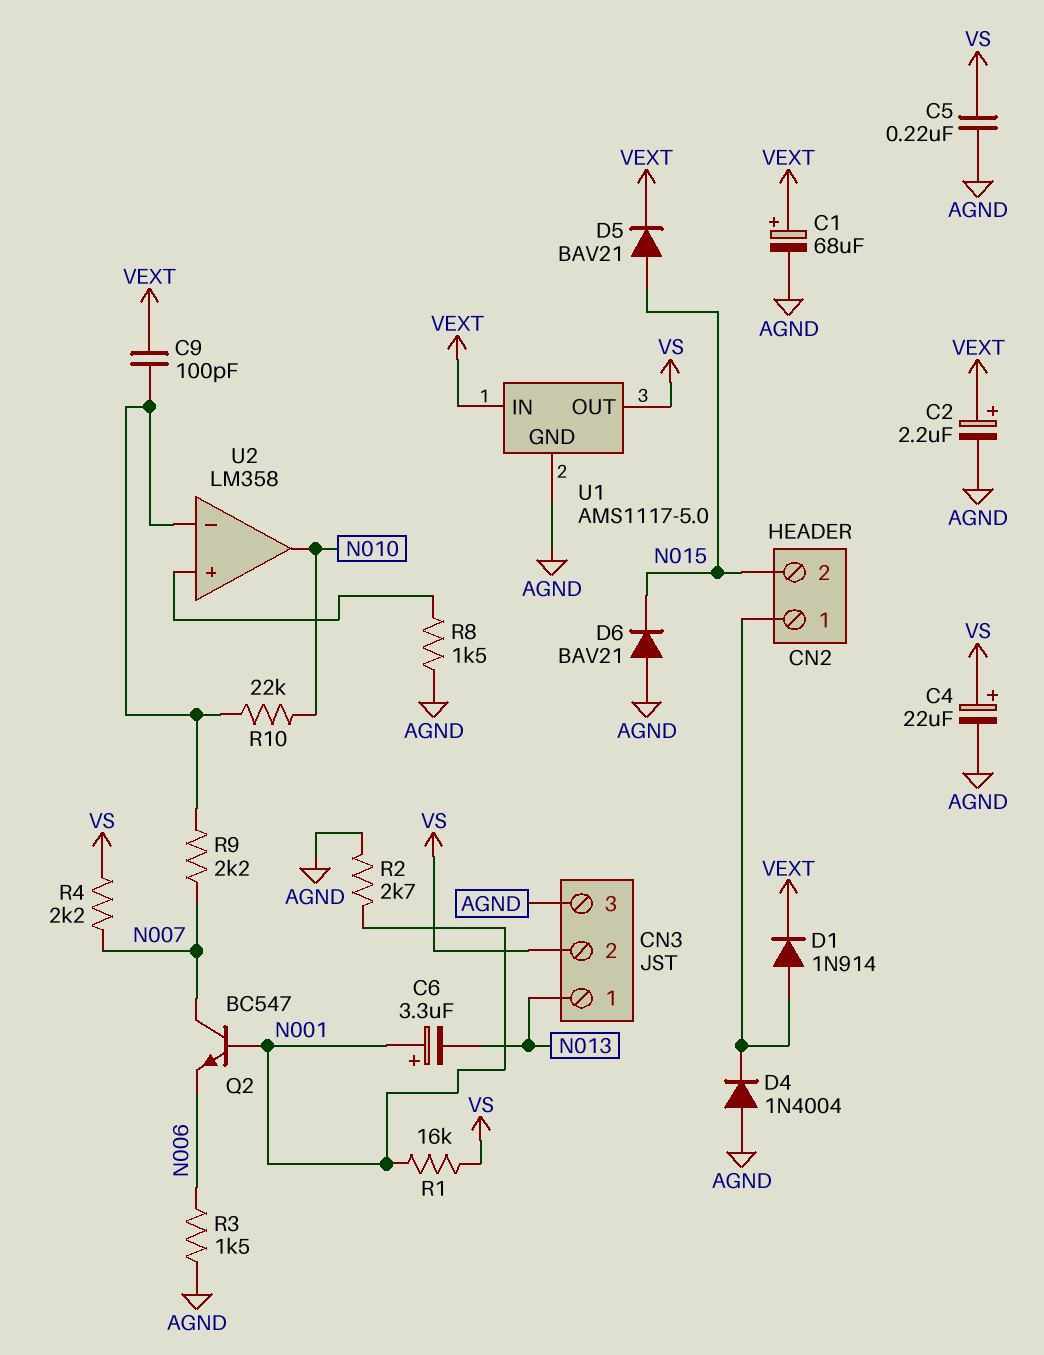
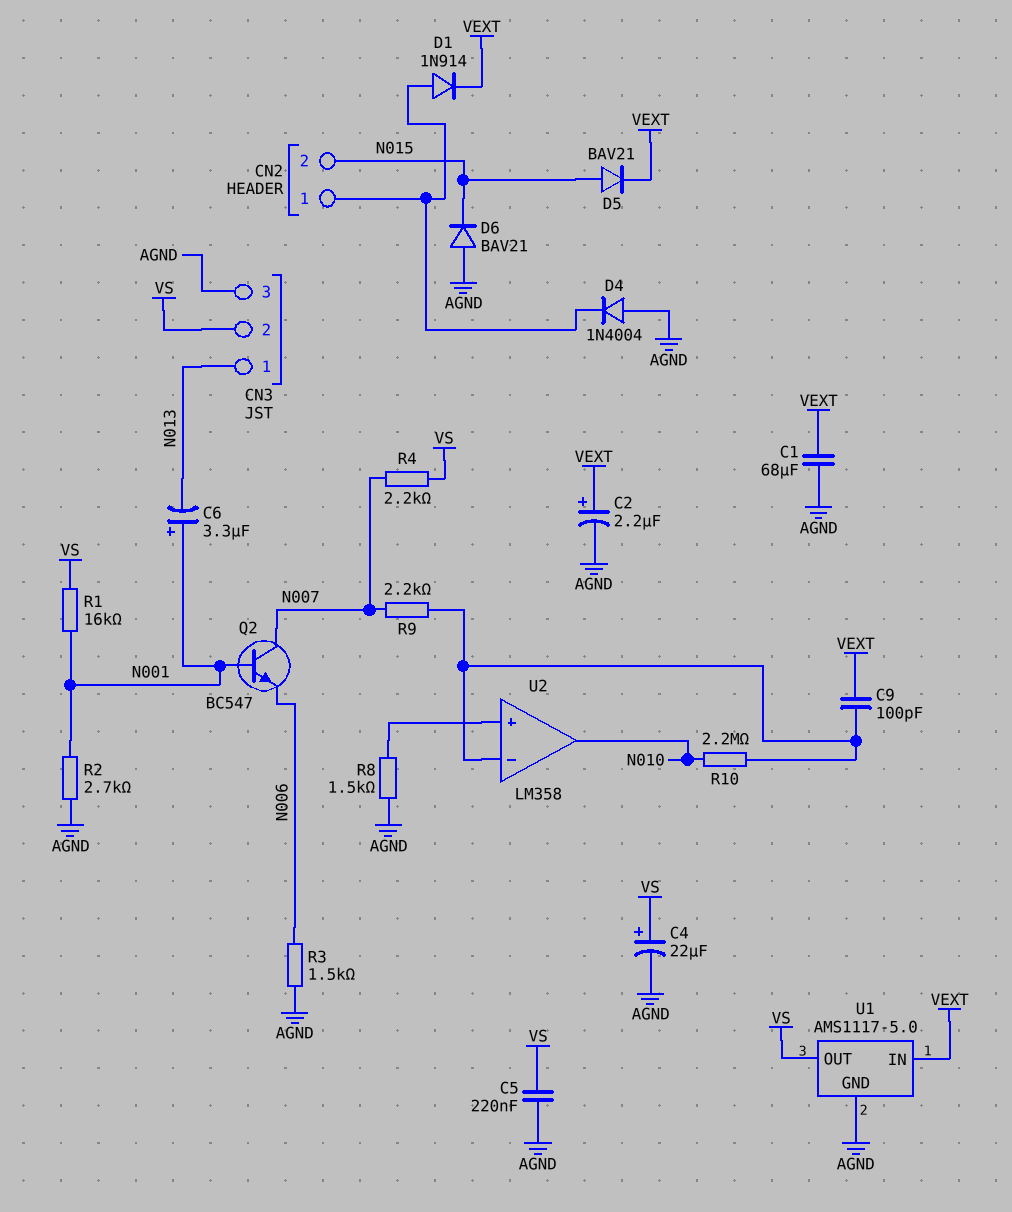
C1: 68uF (plus VEXT, minus AGND) -> 68uF (AGND, VEXT)
R10: 22k (N010, U2/in-) -> 2.2M (N010, U2/in-)

